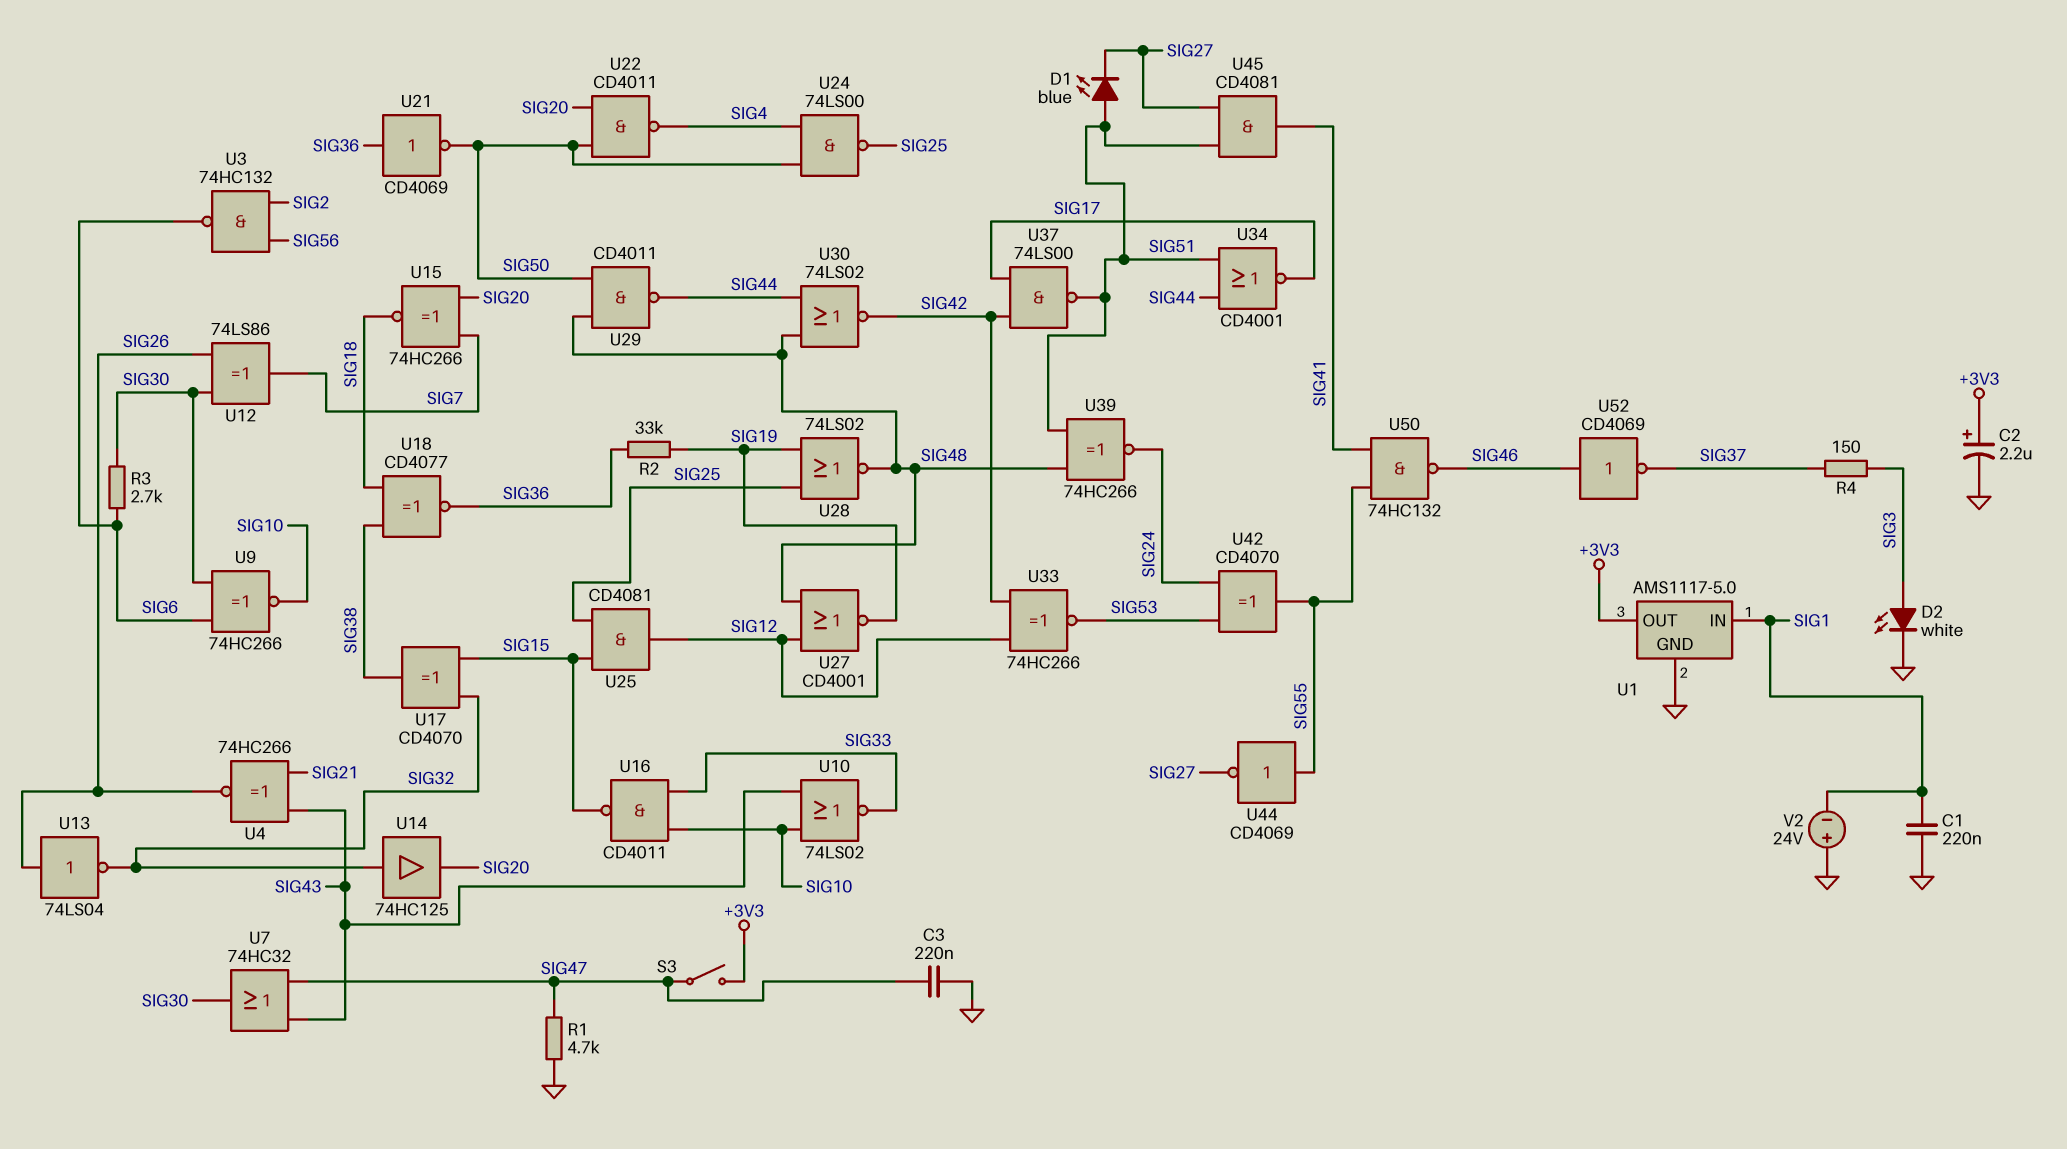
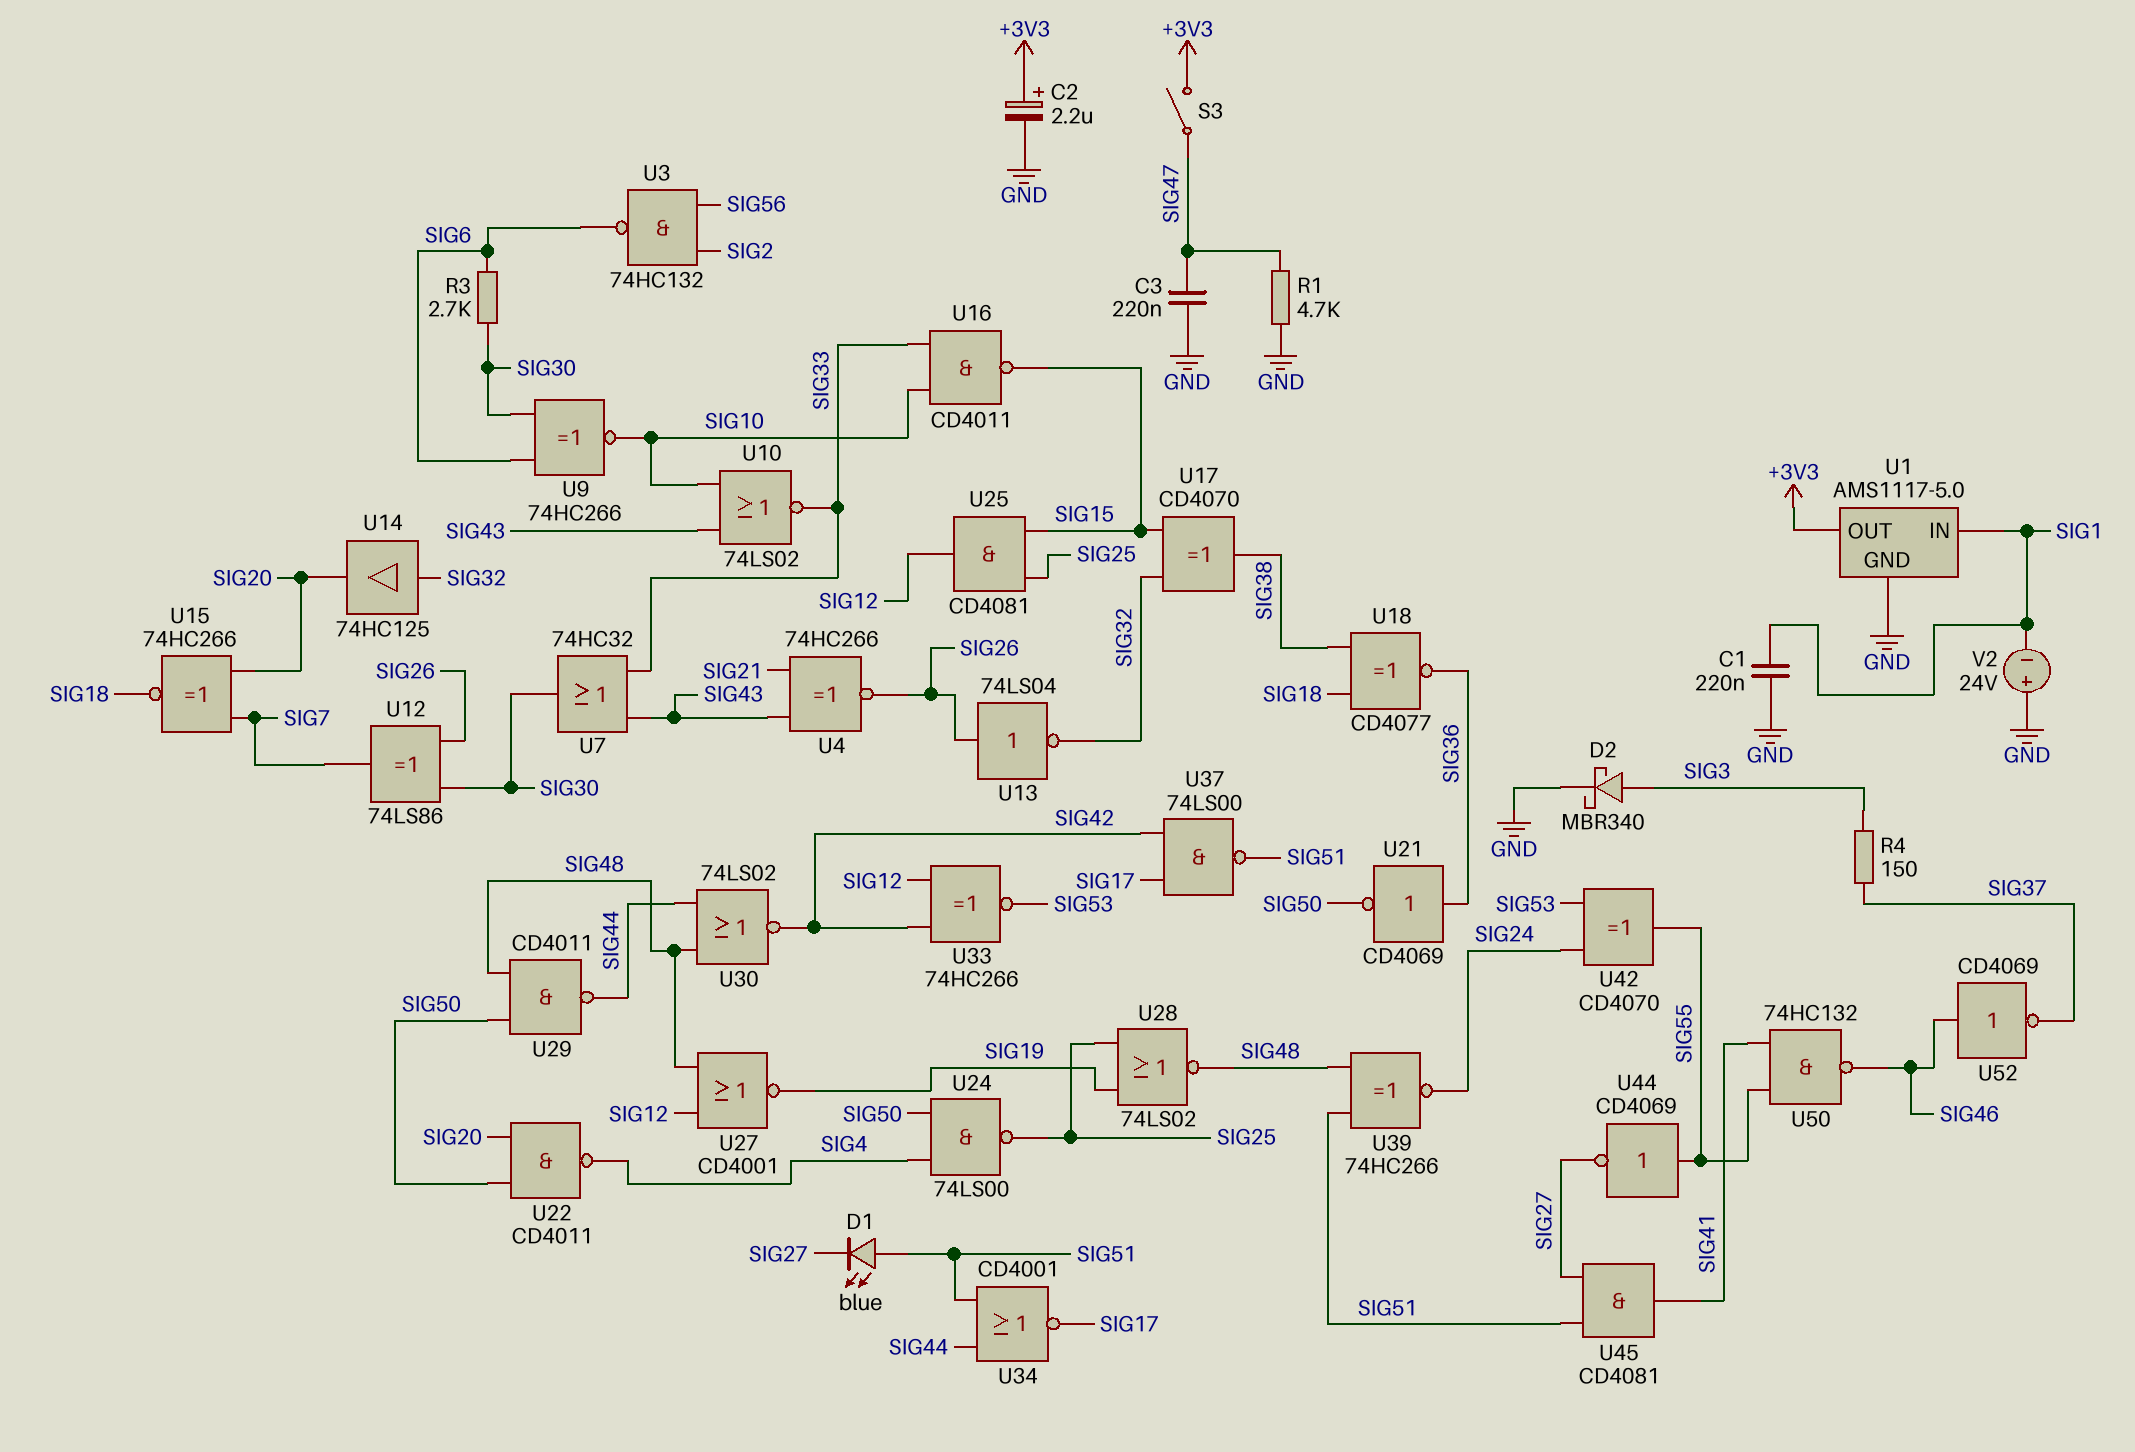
D2: LED white (A SIG3, K GND) -> schottky MBR340 (A SIG3, K GND)
R2: 33k (SIG19, SIG36) -> none
U7: OR 74HC32 (in SIG43, in SIG47, out SIG30) -> OR 74HC32 (in SIG33, in SIG43, out SIG30)

